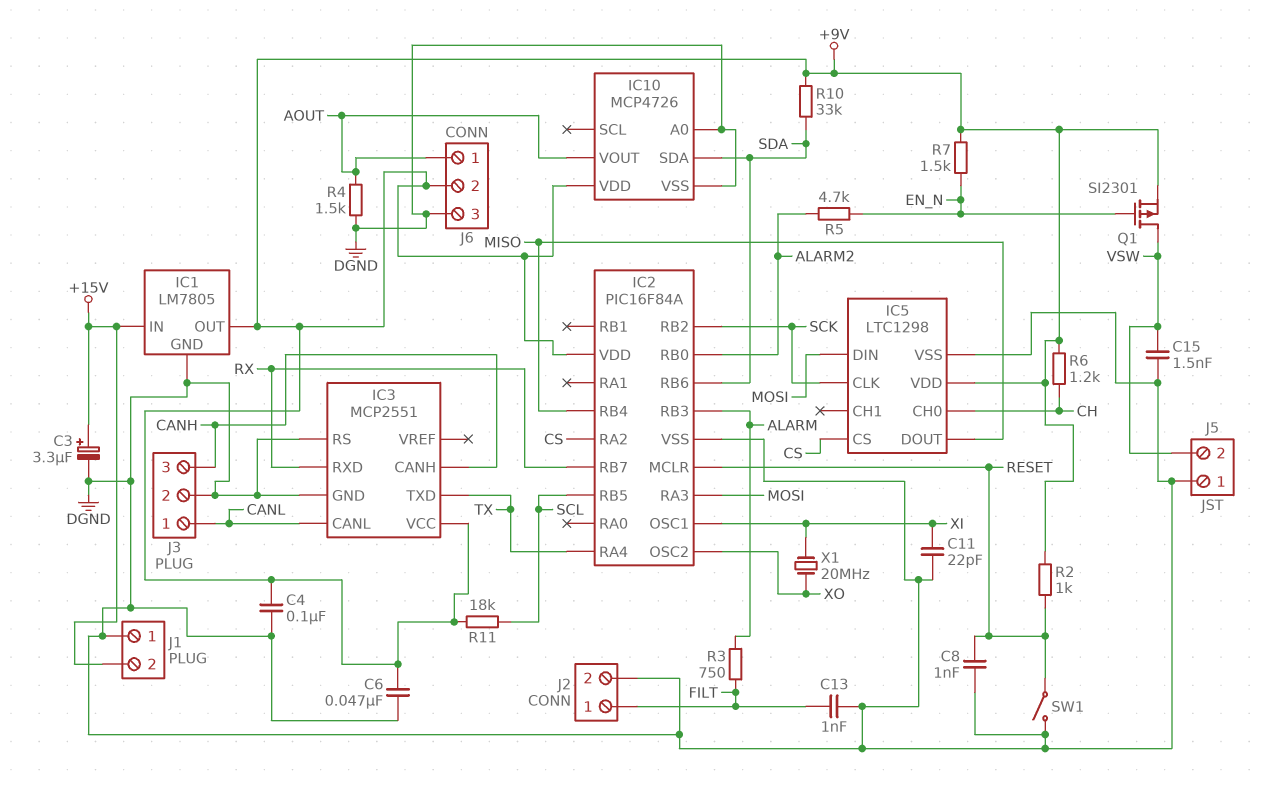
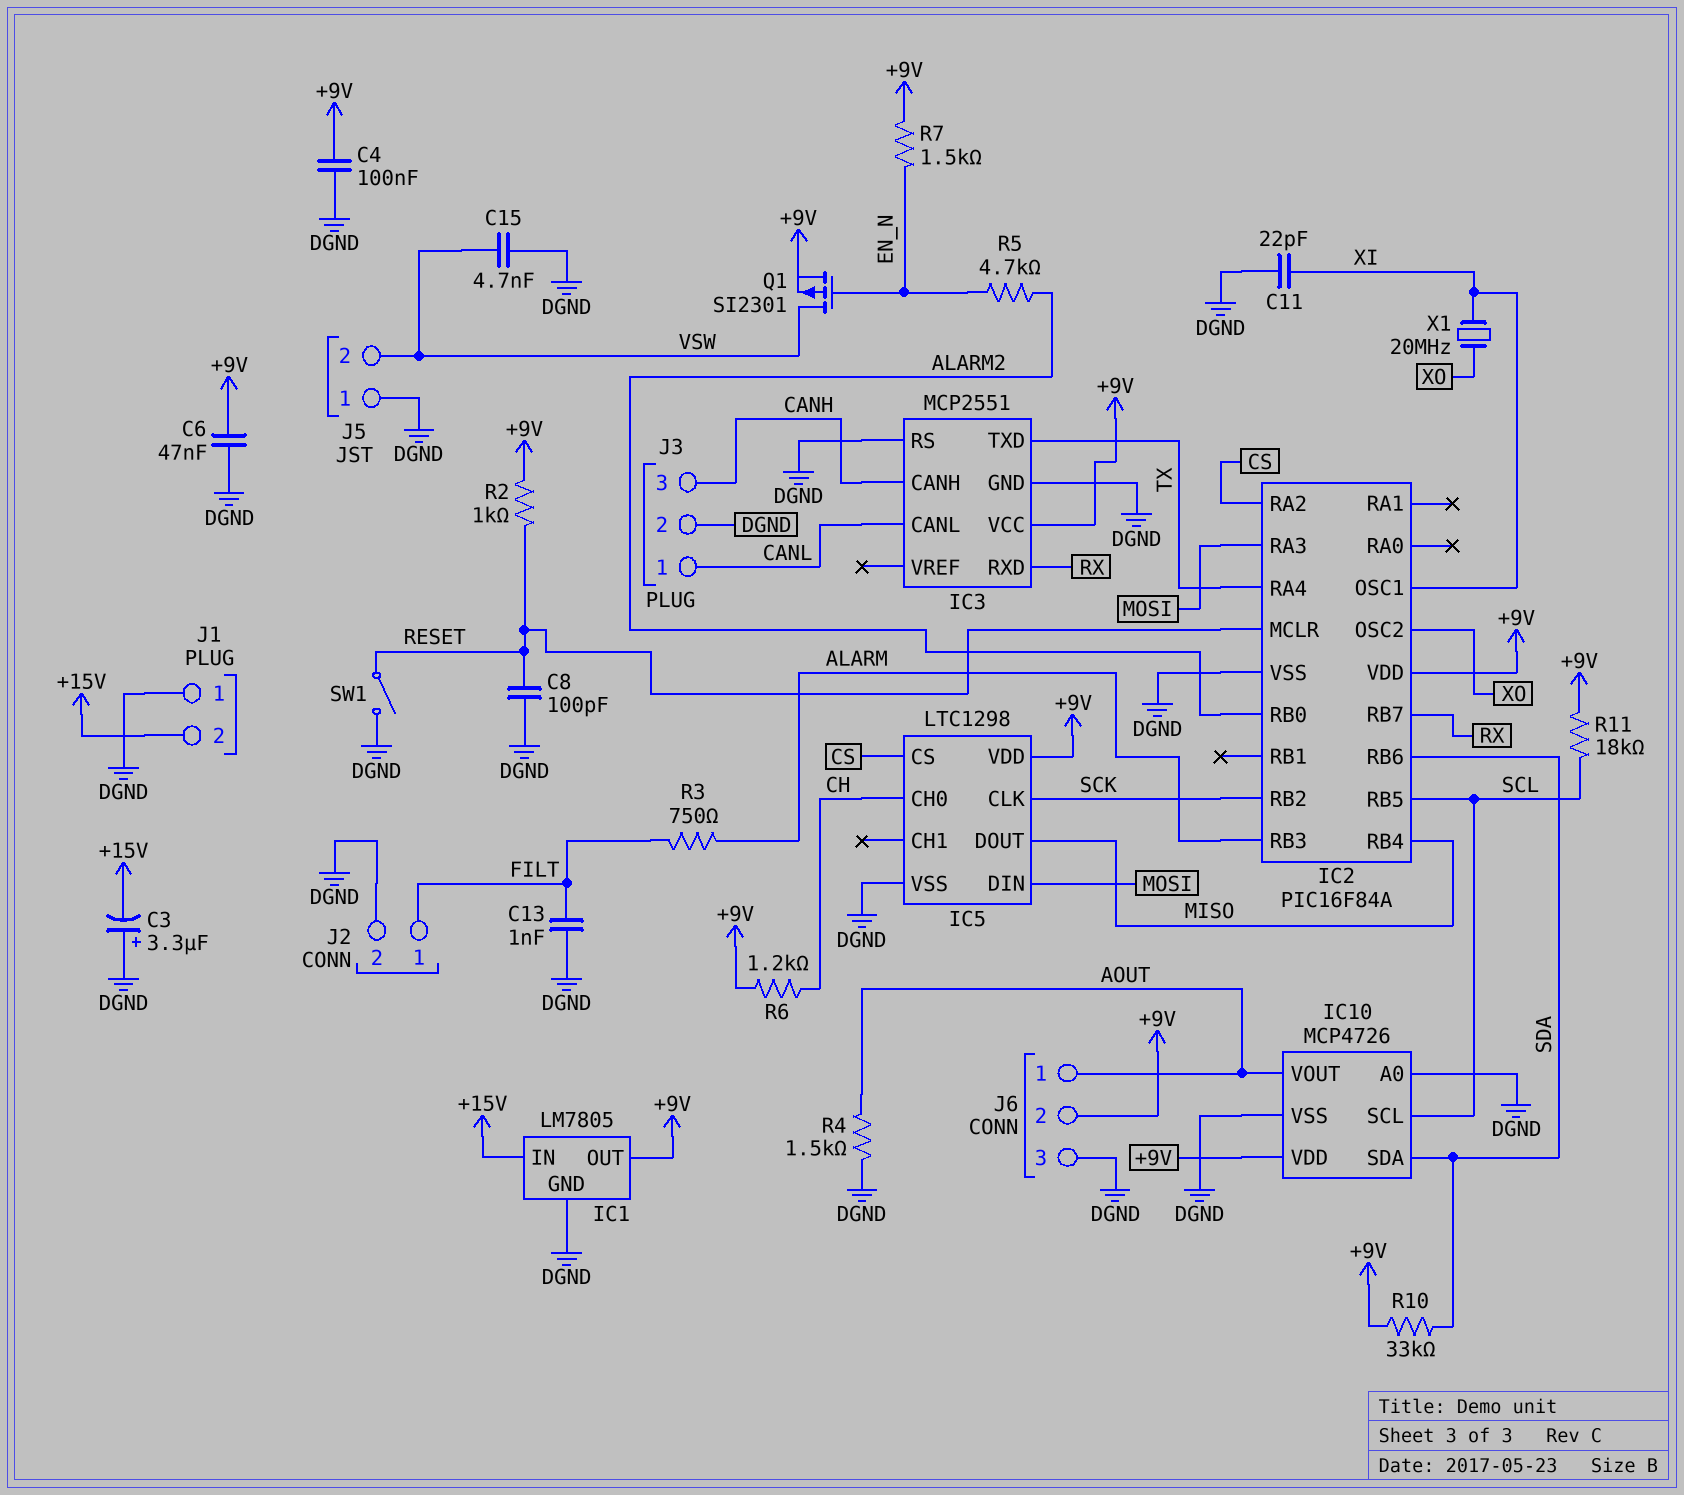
C3: 3.3uF (plus +15V, minus DGND) -> 3.3uF (plus DGND, minus +15V)
C8: 1nF (DGND, RESET) -> 100pF (DGND, RESET)
C15: 1.5nF (DGND, VSW) -> 4.7nF (DGND, VSW)
IC10 pin SCL: none -> SCL

